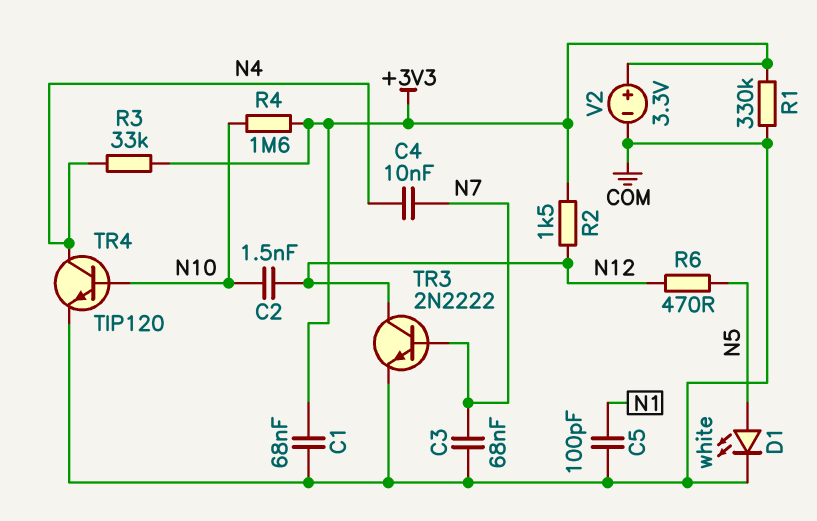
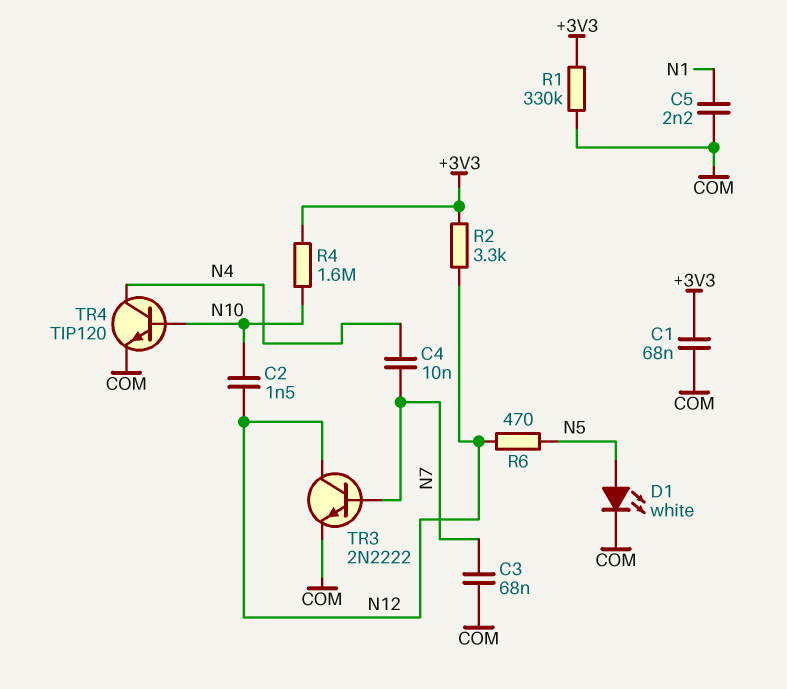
C5: 100pF (COM, N1) -> 2.2nF (COM, N1)
R2: 1.5k (+3V3, N12) -> 3.3k (+3V3, N12)
R3: 33k (+3V3, N4) -> none
V2: 3.3V (plus +3V3, minus COM) -> none

